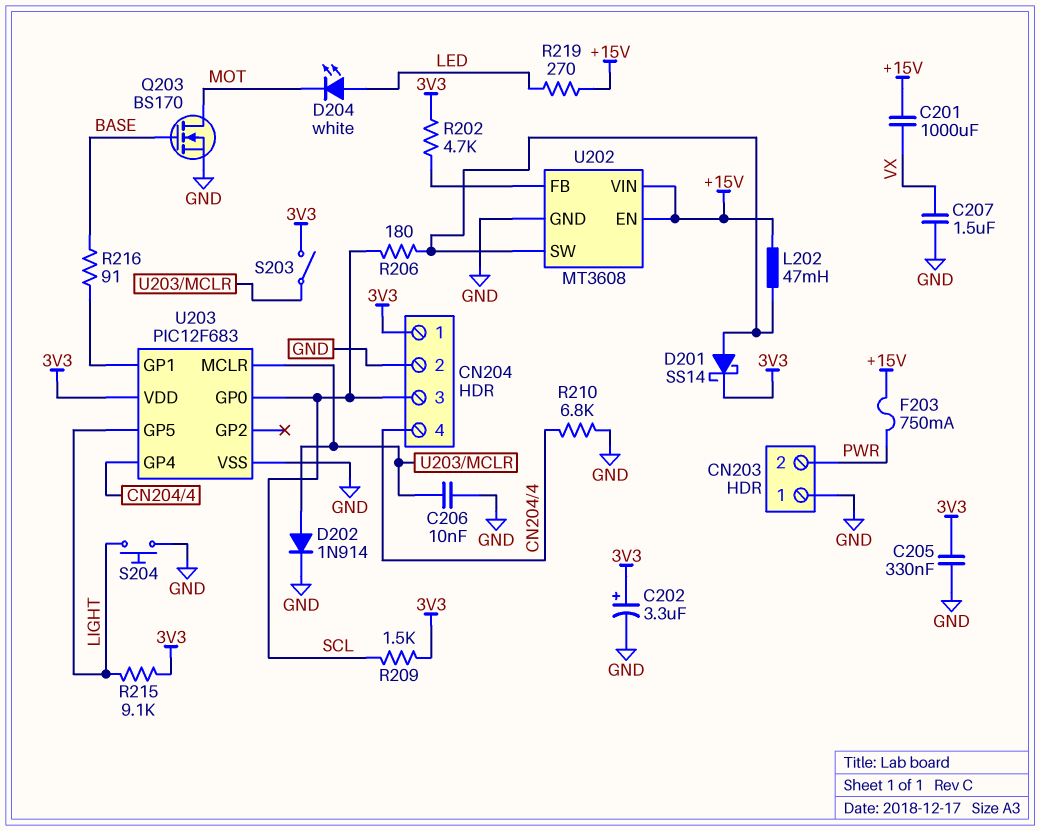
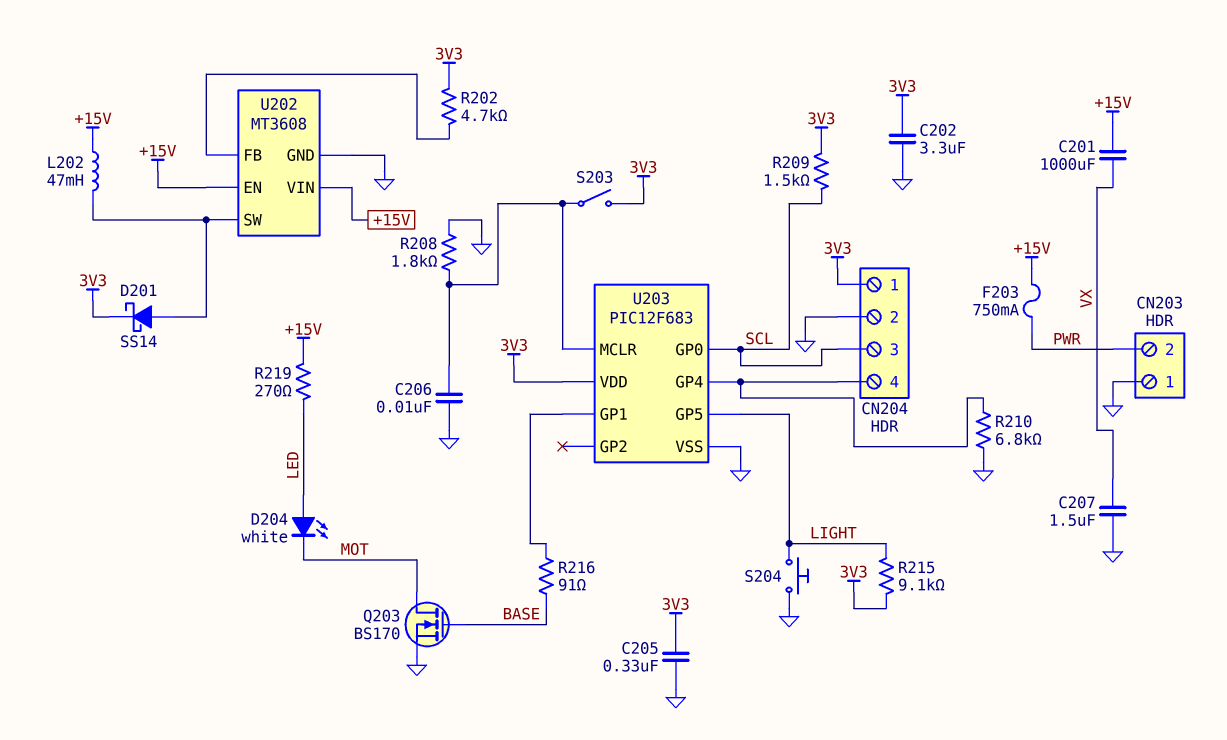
C202: 3.3uF (plus 3V3, minus GND) -> 3.3uF (3V3, GND)
D202: diode 1N914 (A U203/MCLR, K GND) -> none
R206: 180 (SCL, U202/SW) -> none
R208: none -> 1.8k (GND, U203/MCLR)

